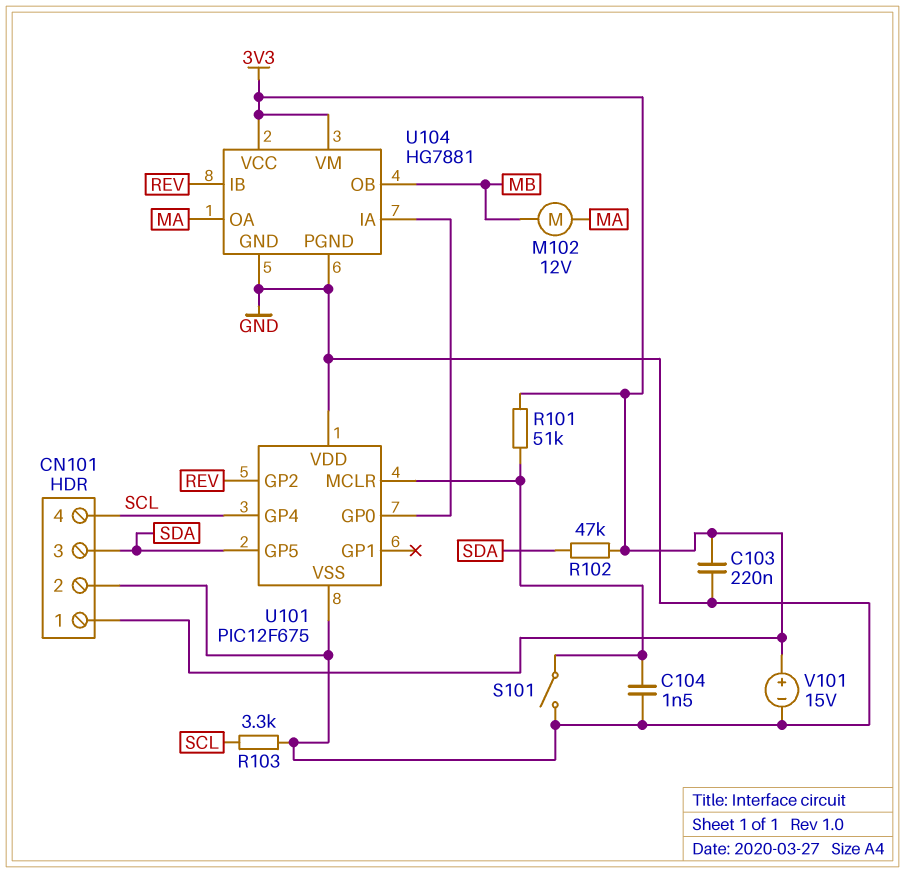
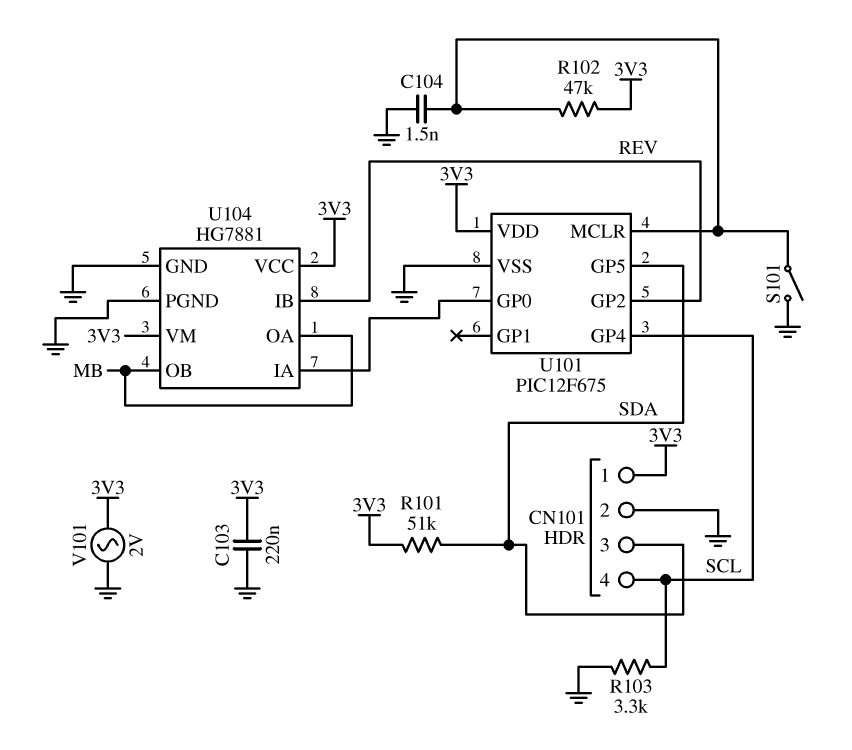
M102: motor 12V (MA, MB) -> none
R101: 51k (3V3, U101/MCLR) -> 51k (3V3, SDA)
R102: 47k (3V3, SDA) -> 47k (3V3, U101/MCLR)
U101 pin VDD: GND -> 3V3
U104 pin OA: MA -> MB
V101: 15V (plus 3V3, minus GND) -> AC 2V (3V3, GND)

